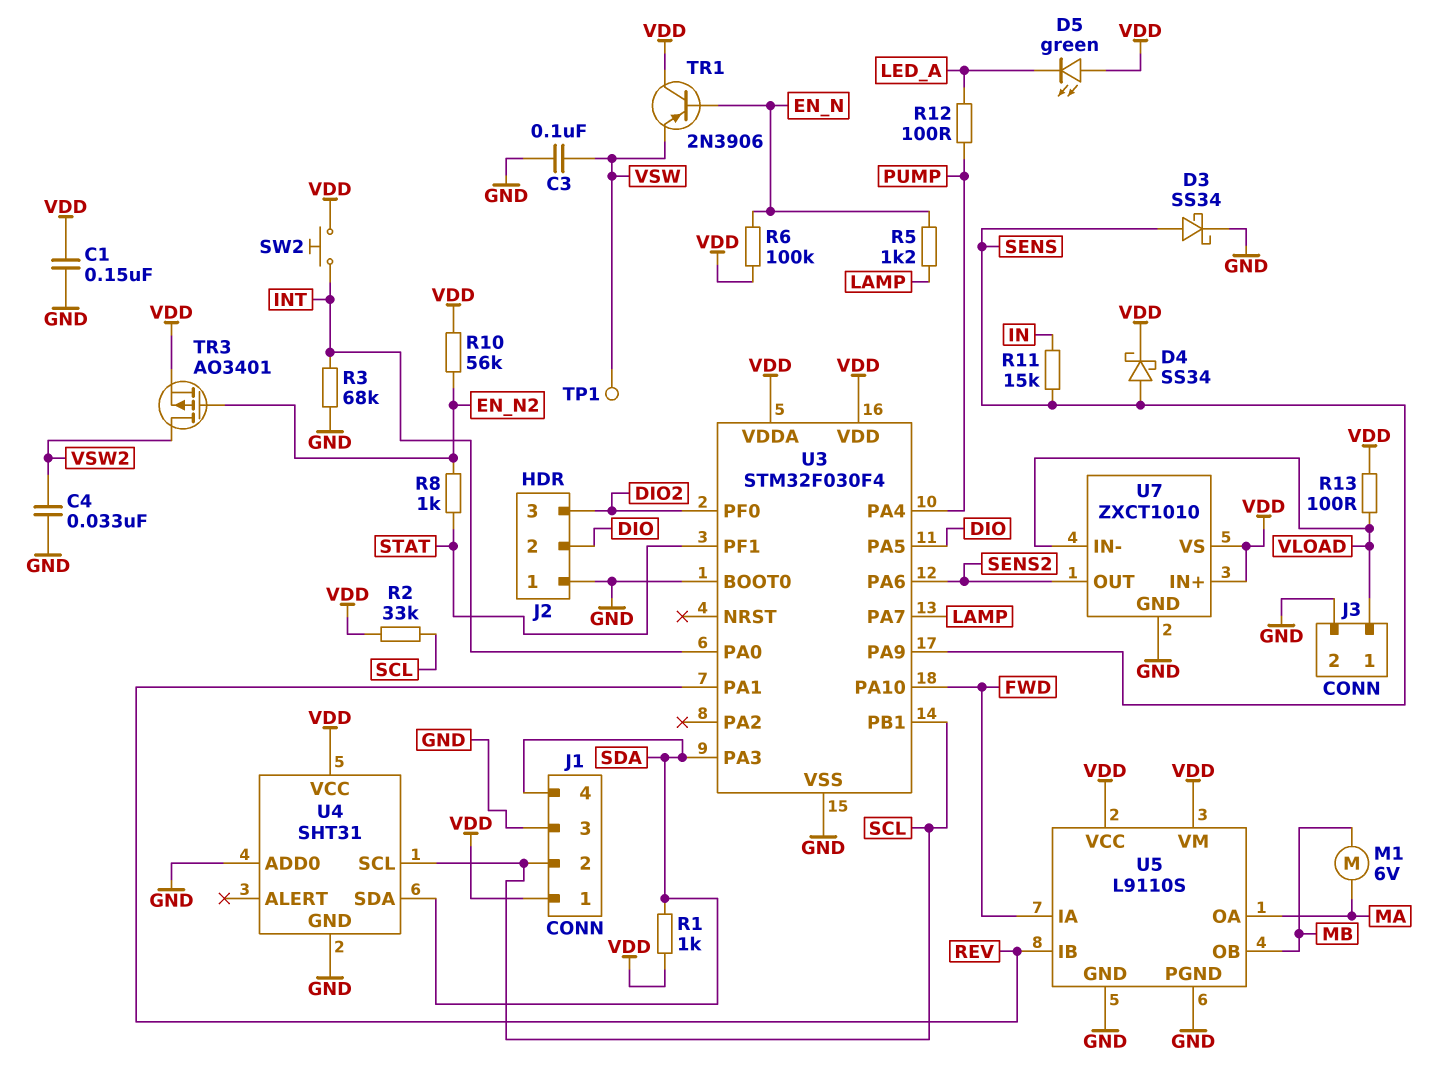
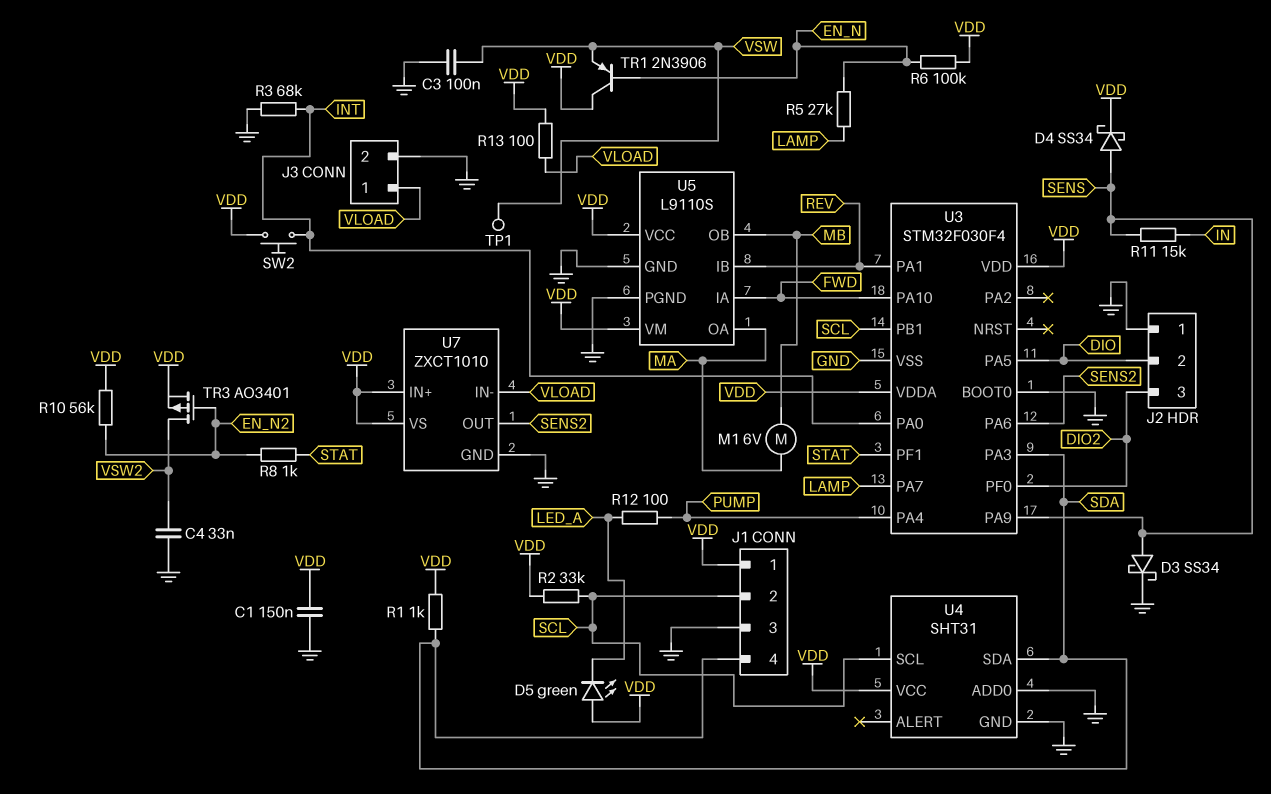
R5: 1.2k (EN_N, LAMP) -> 27k (EN_N, LAMP)

